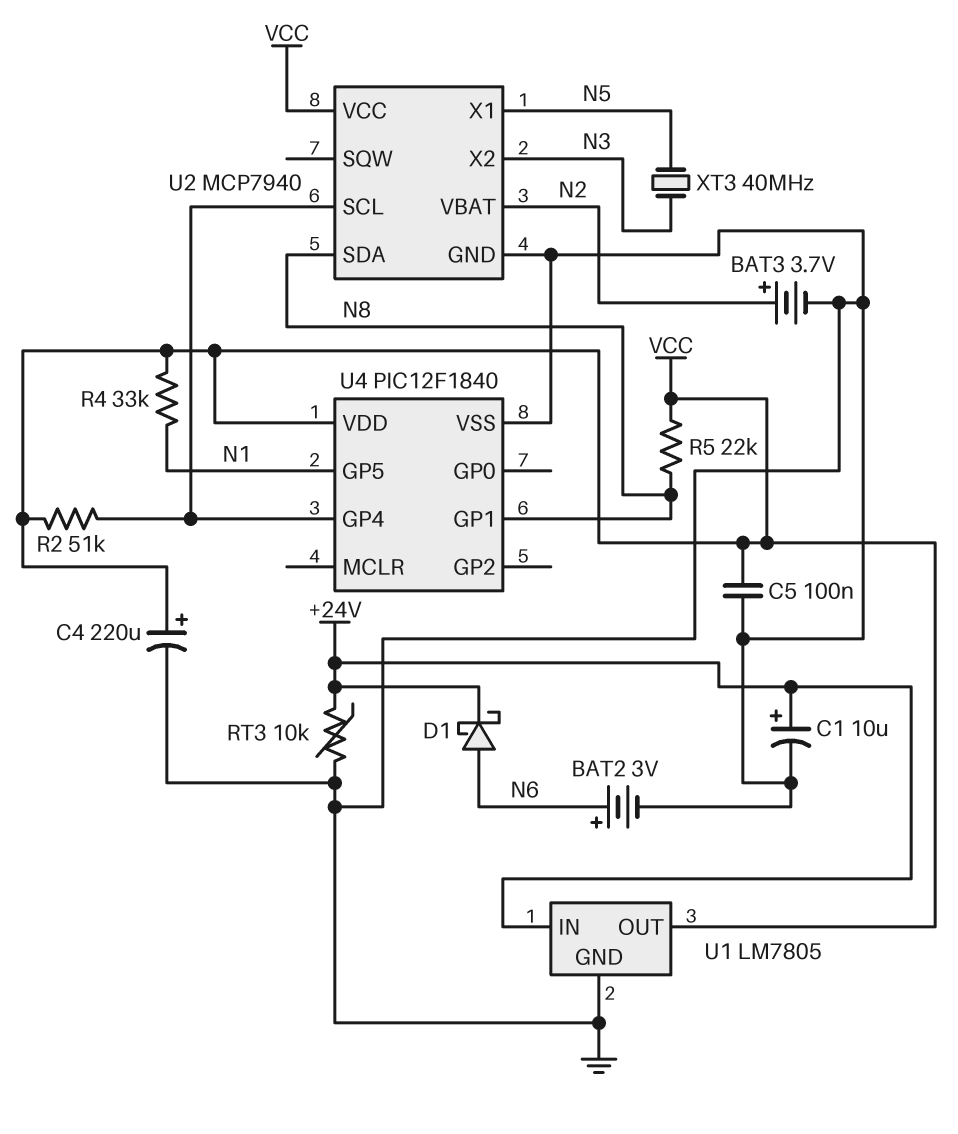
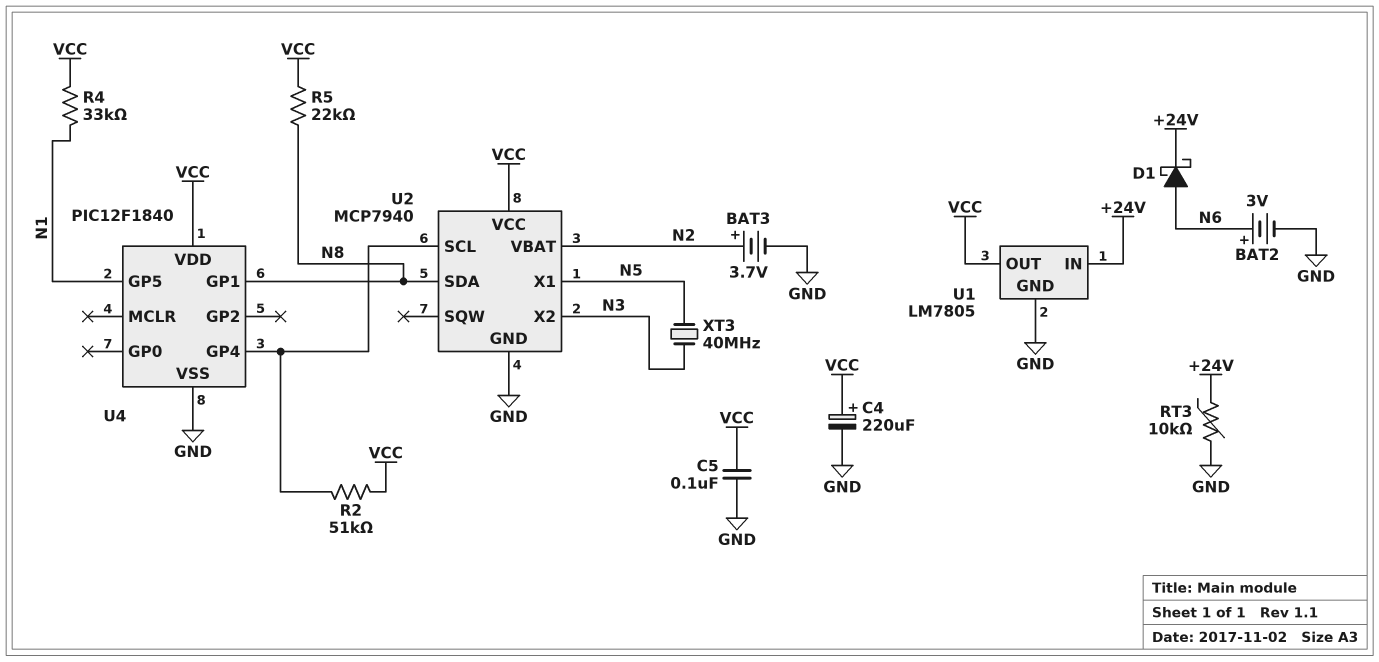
C1: 10uF (plus +24V, minus GND) -> none

